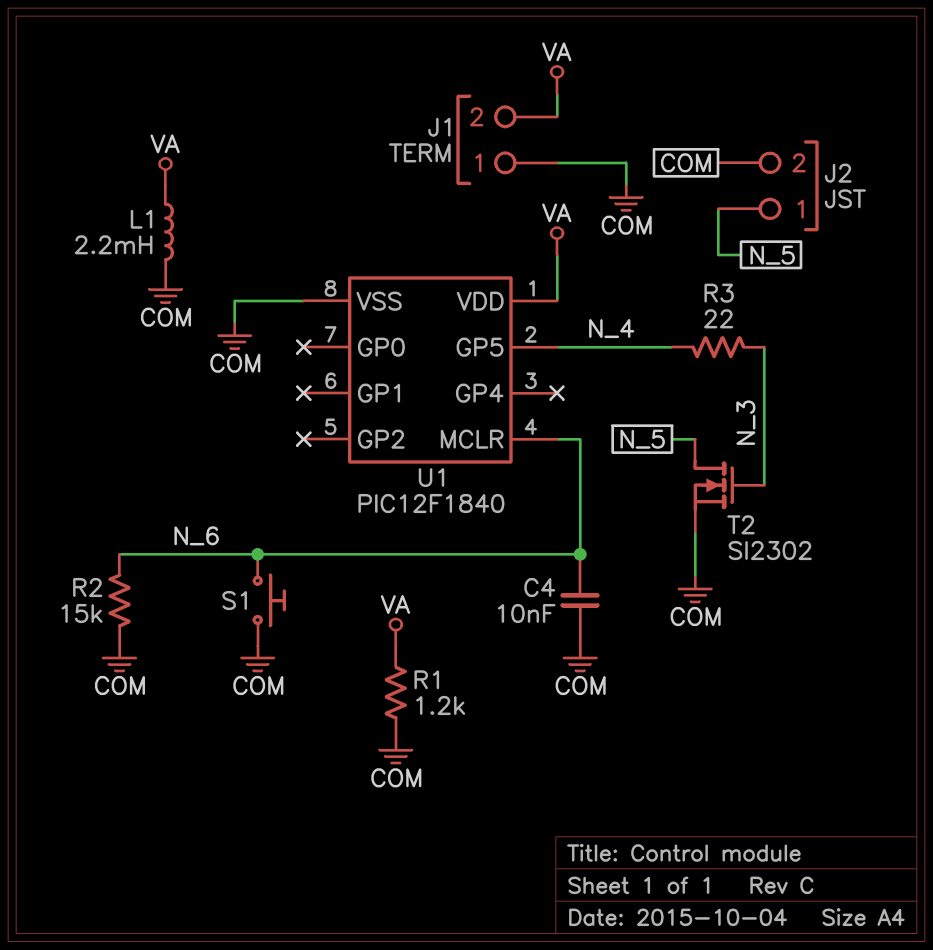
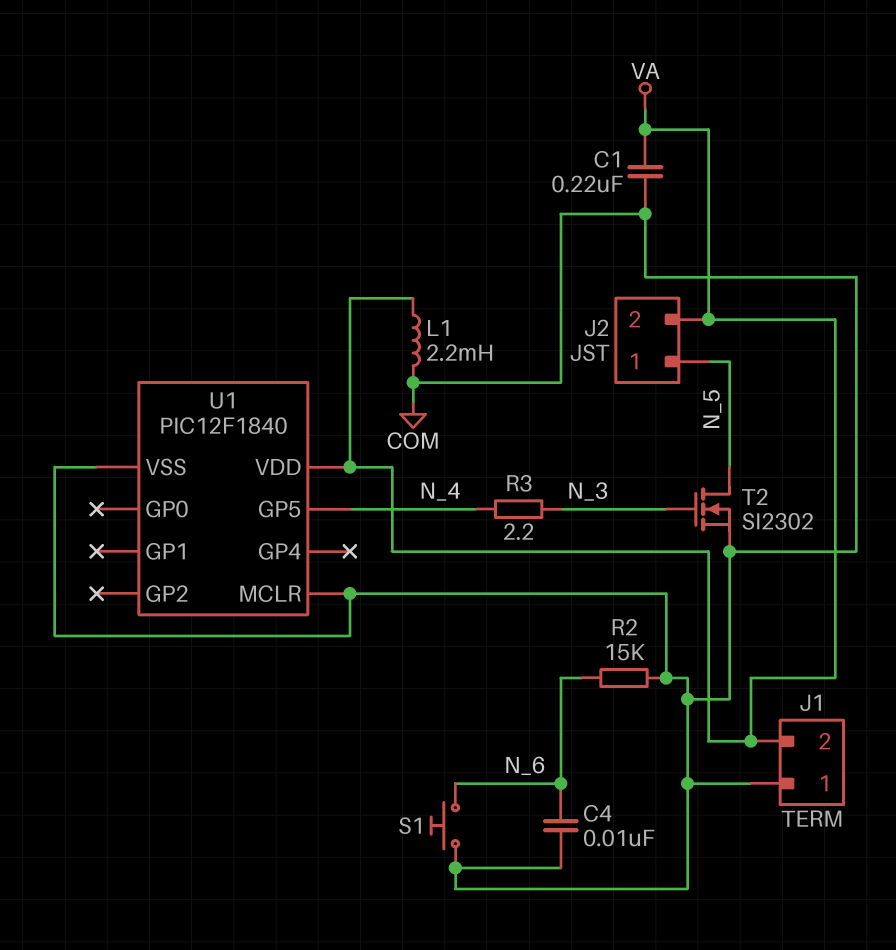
C1: none -> 220nF (COM, VA)
J2 pin 2: COM -> VA
R1: 1.2k (COM, VA) -> none
R3: 22 (N_3, N_4) -> 2.2 (N_3, N_4)
U1 pin MCLR: N_6 -> COM

